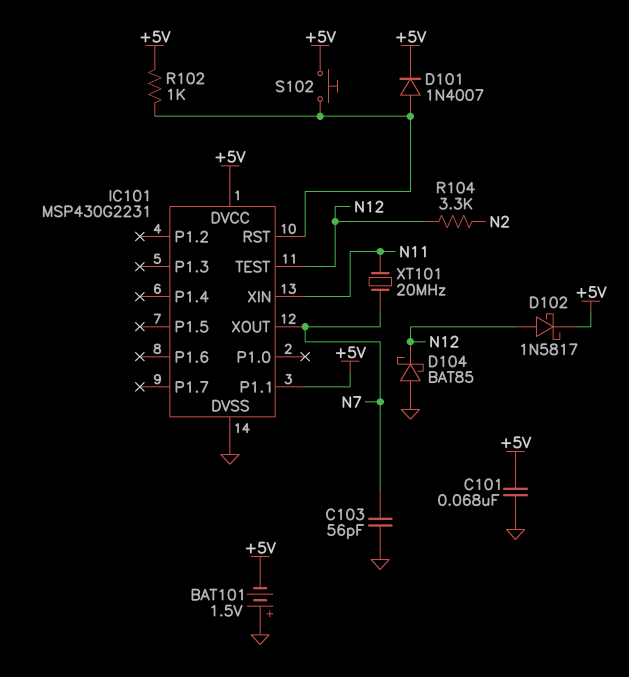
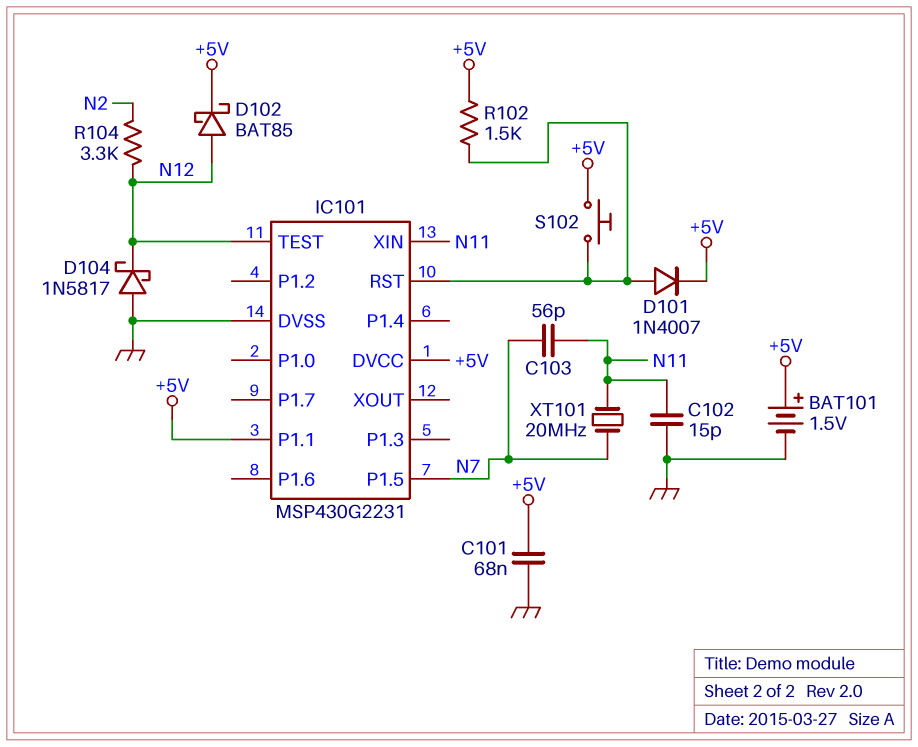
BAT101: 1.5V (plus GND, minus +5V) -> 1.5V (plus +5V, minus GND)
C102: none -> 15pF (GND, N11)
C103: 56pF (GND, N7) -> 56pF (N7, N11)
D102: schottky 1N5817 (A N12, K +5V) -> schottky BAT85 (A N12, K +5V)
D104: schottky BAT85 (A GND, K N12) -> schottky 1N5817 (A GND, K N12)
IC101 pin P1.5: none -> N7
IC101 pin XOUT: N7 -> none
R102: 1k (+5V, IC101/RST) -> 1.5k (+5V, IC101/RST)

